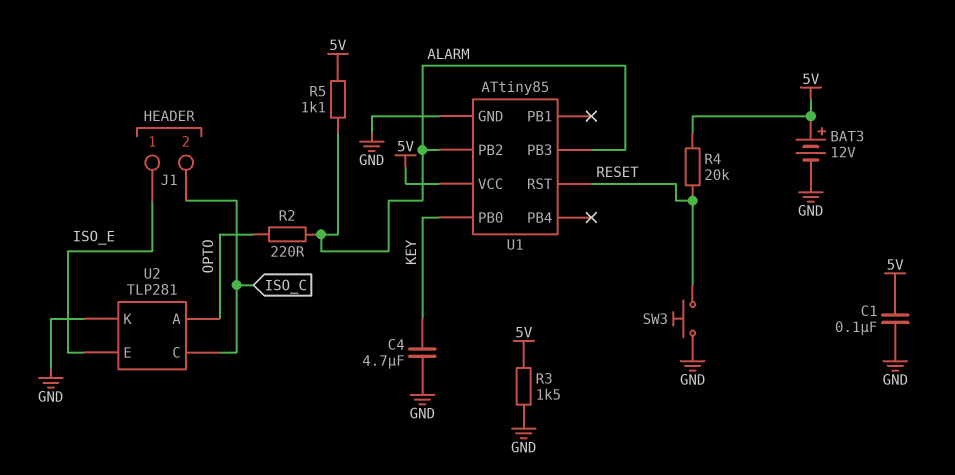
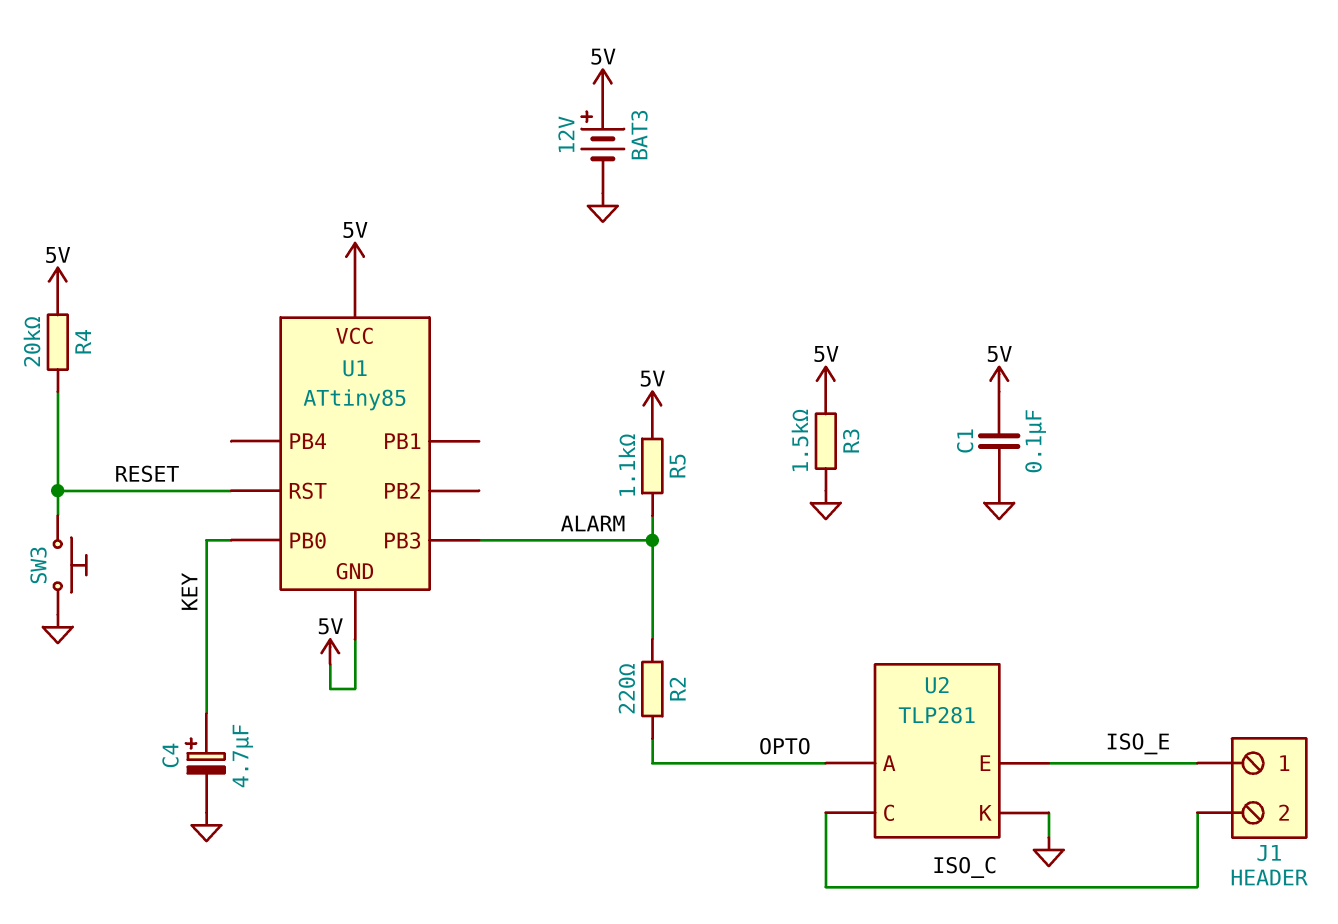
C4: 4.7uF (GND, KEY) -> 4.7uF (plus KEY, minus GND)
U1 pin GND: GND -> 5V
U1 pin PB2: ALARM -> none

